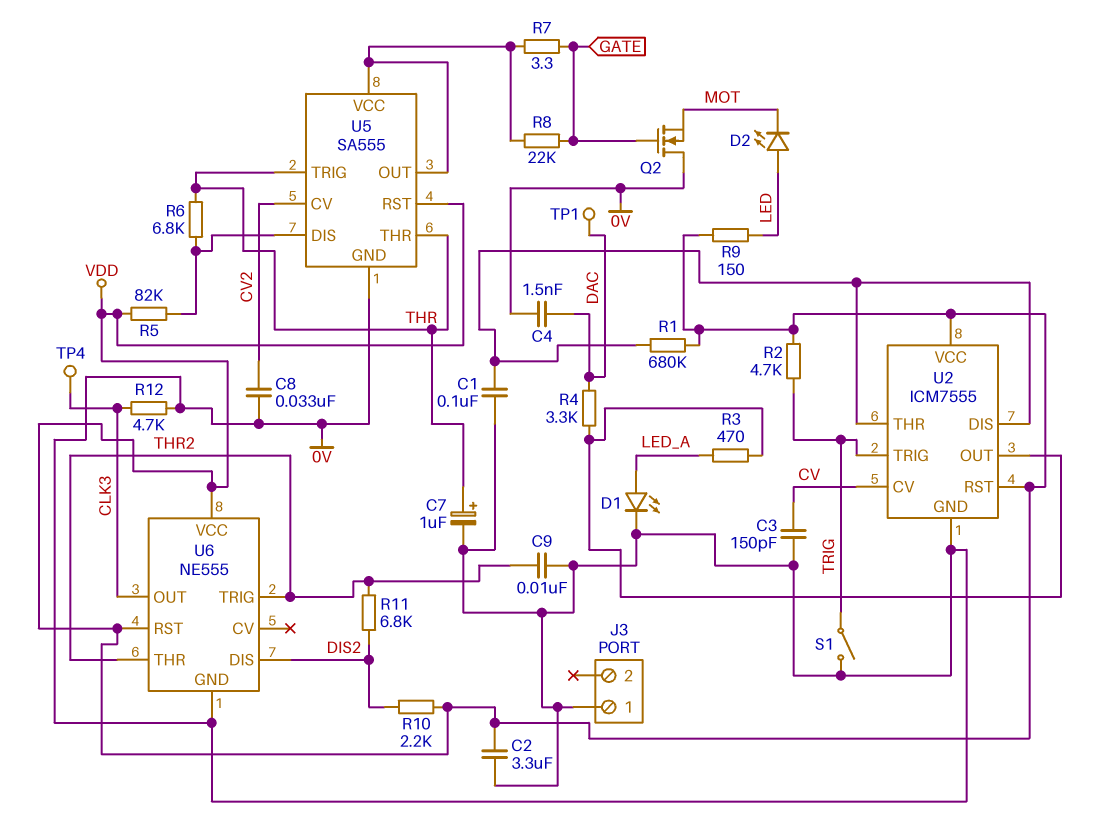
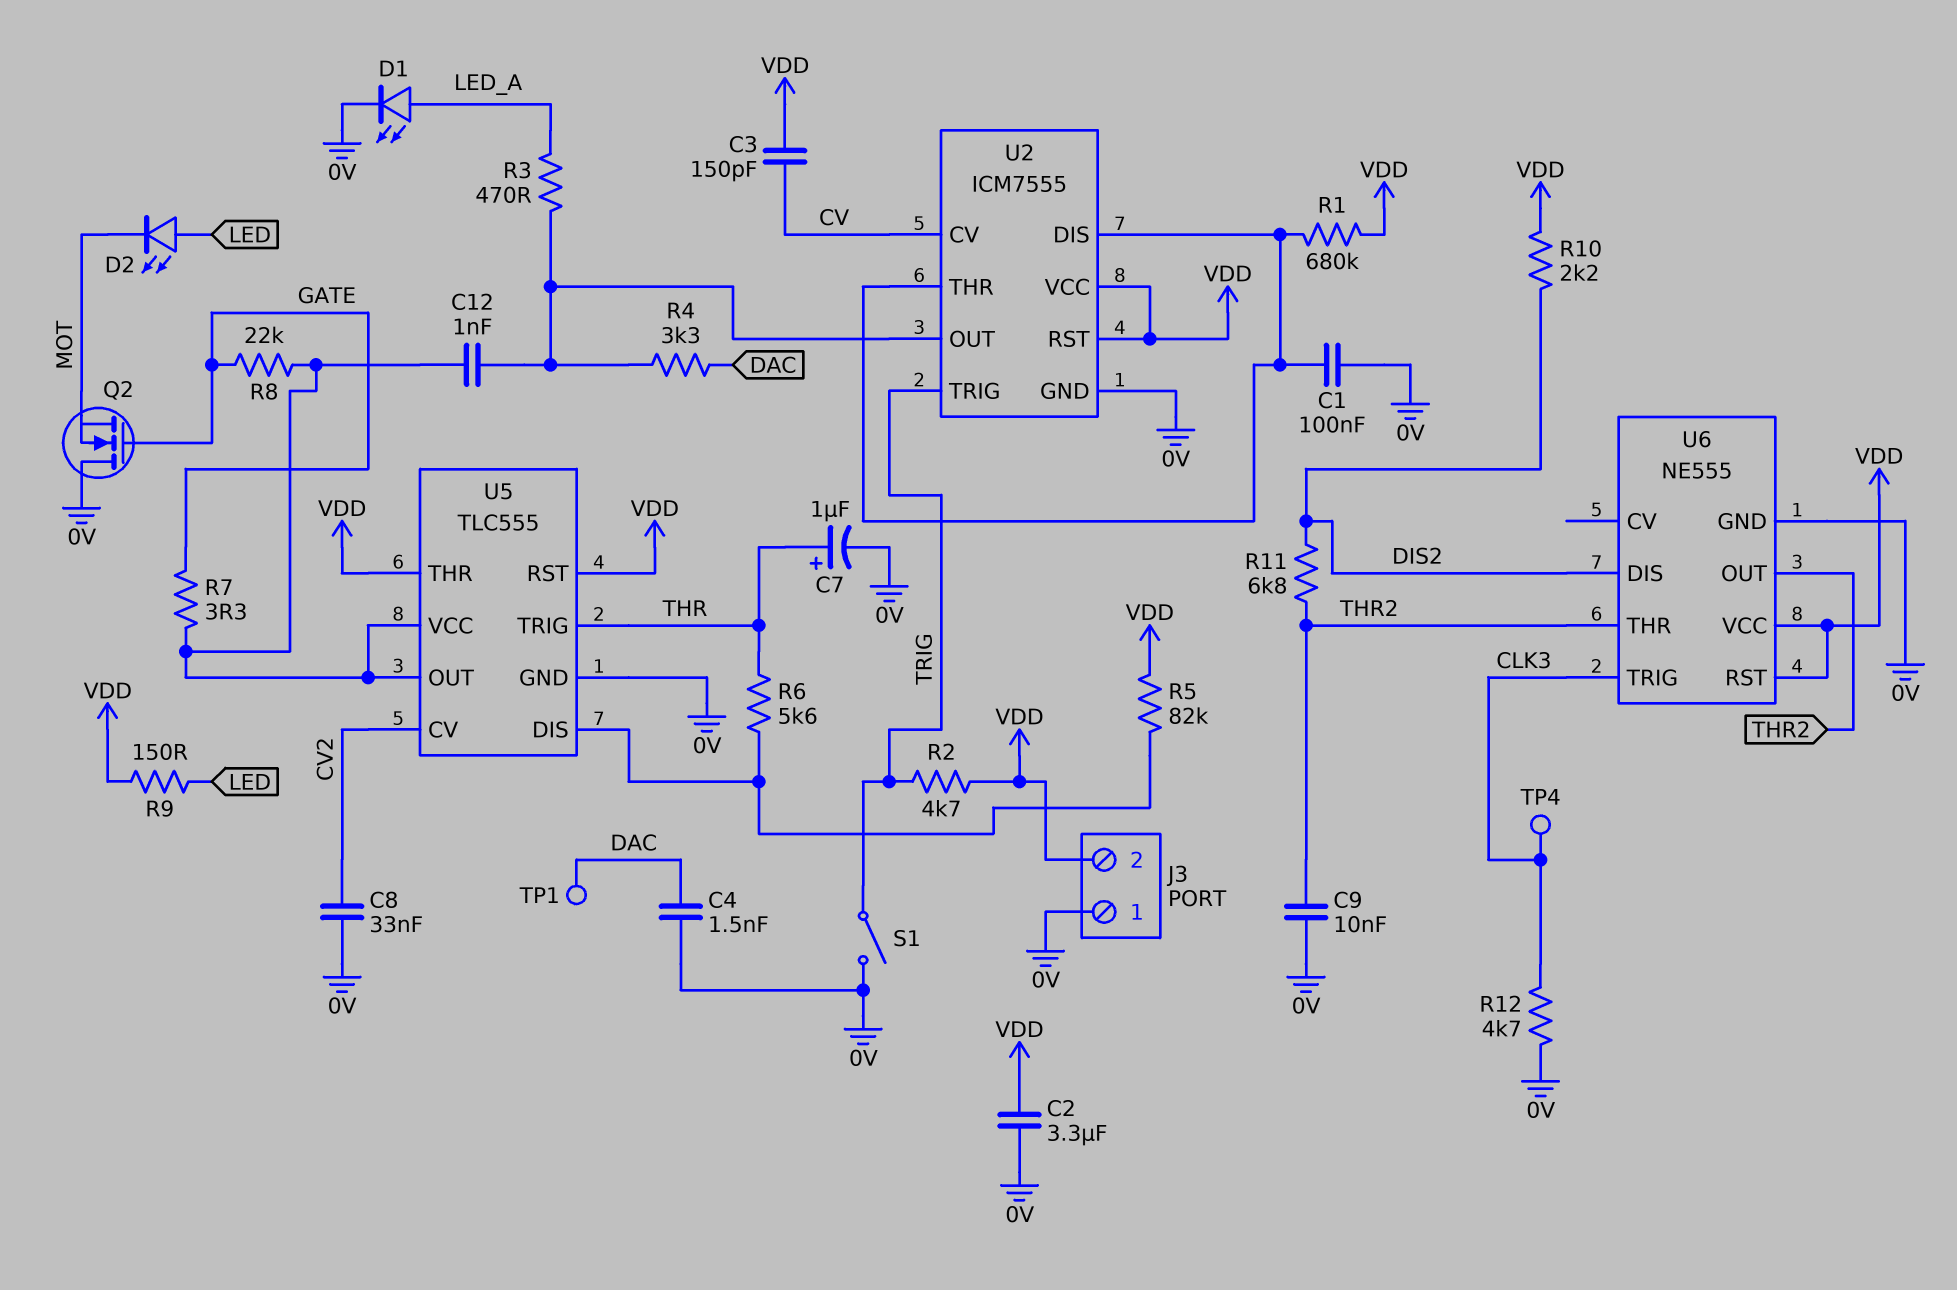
C3: 150pF (0V, CV) -> 150pF (CV, VDD)
C12: none -> 1nF (U2/OUT, U5/OUT)
J3 pin 2: none -> VDD
R6: 6.8k (THR, U5/DIS) -> 5.6k (THR, U5/DIS)
U5: SA555 -> TLC555
U5 pin THR: THR -> VDD
U6 pin OUT: CLK3 -> THR2
U6 pin TRIG: THR2 -> CLK3

